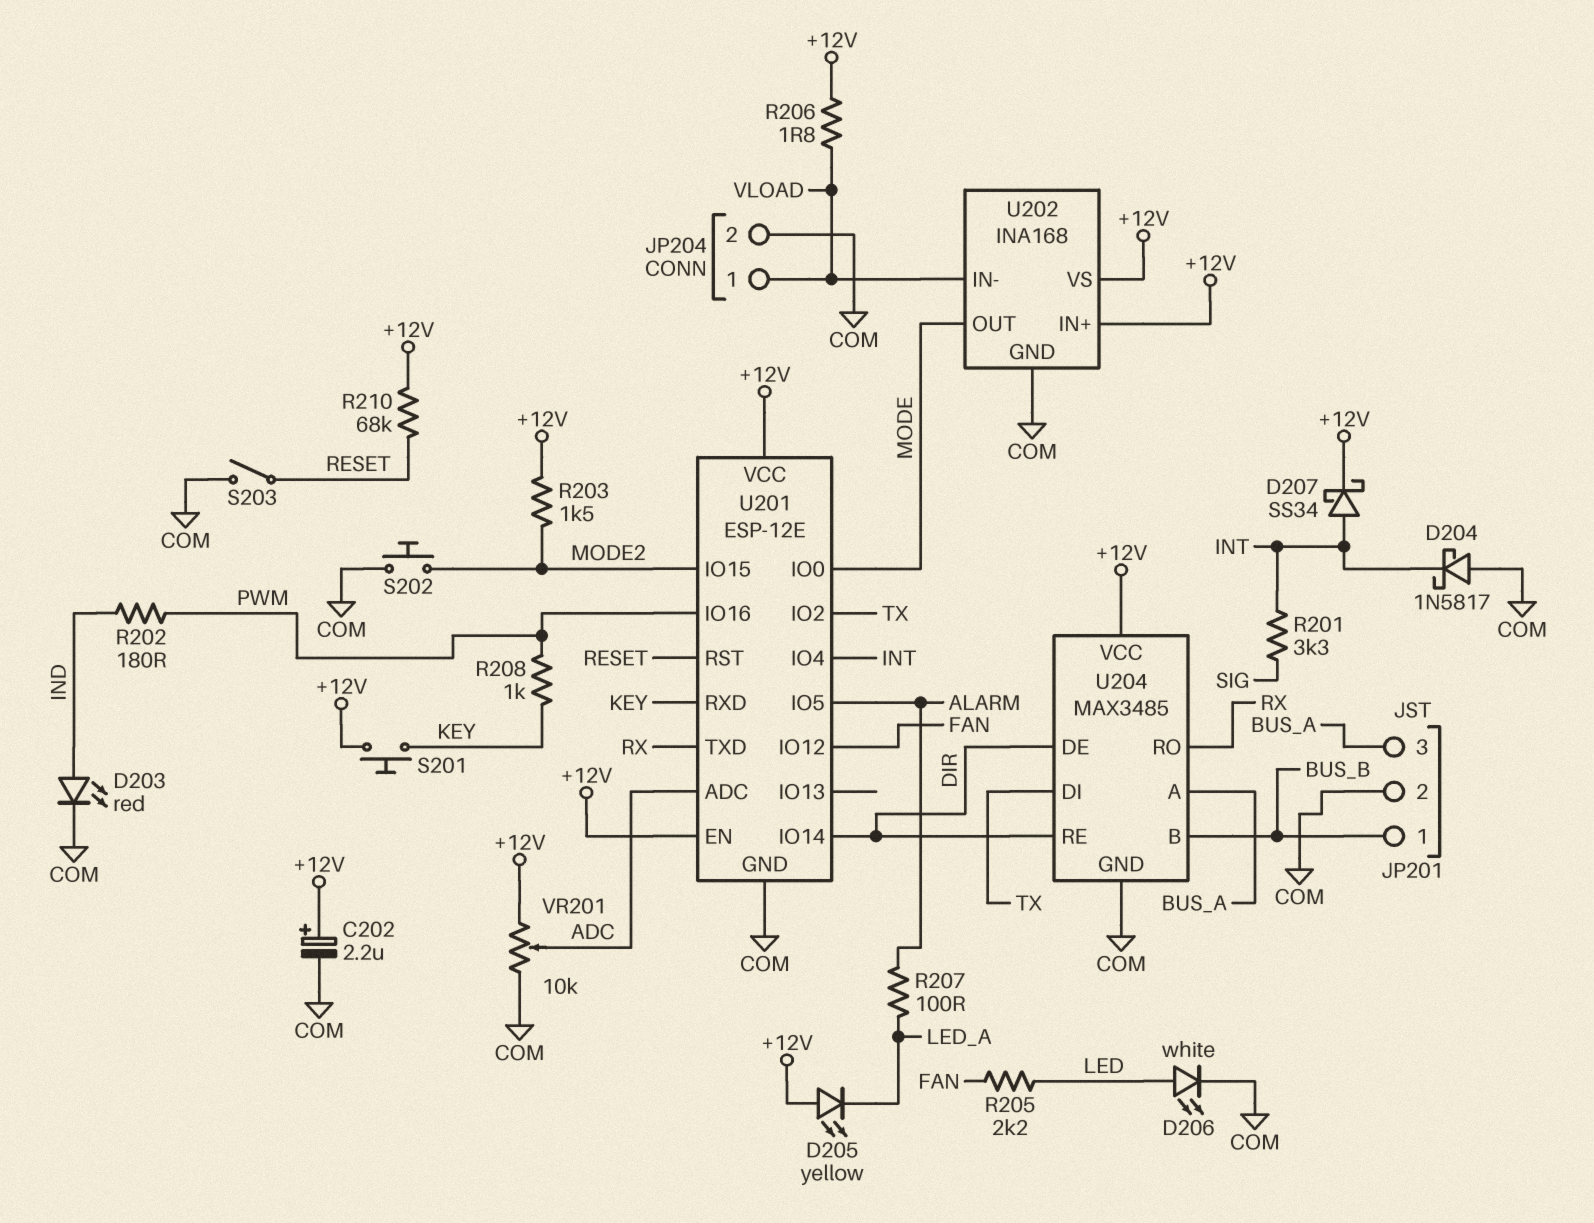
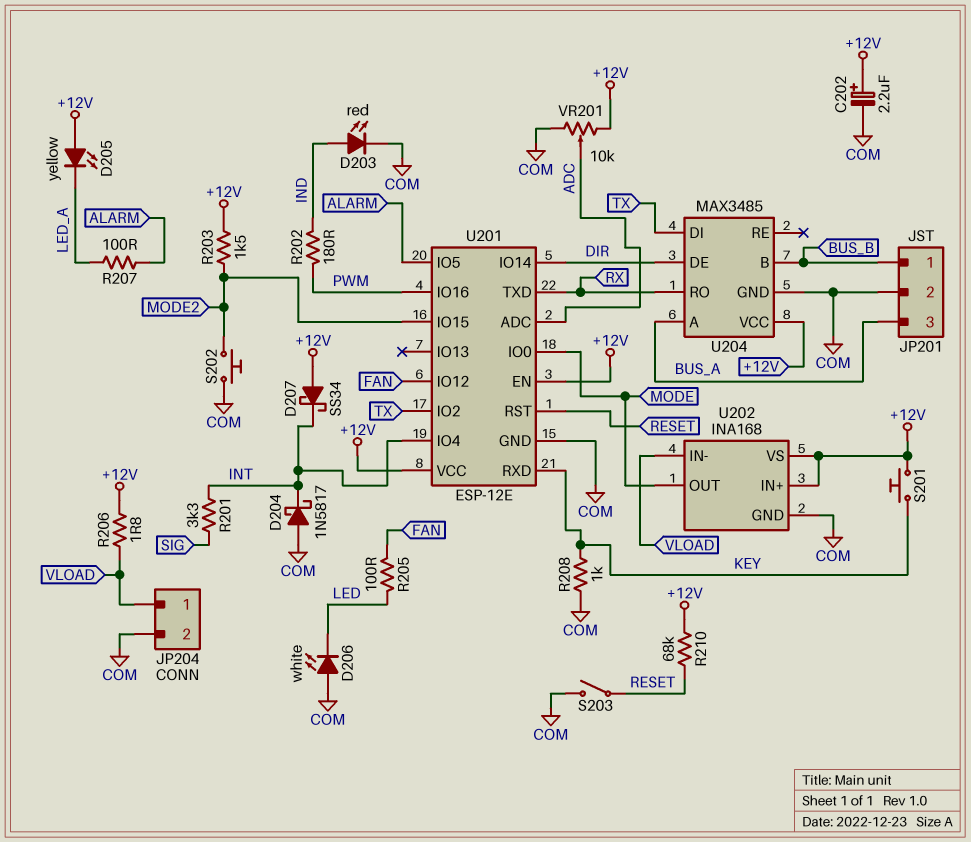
D206: LED white (A LED, K COM) -> LED white (A COM, K LED)
D207: schottky SS34 (A INT, K +12V) -> schottky SS34 (A +12V, K INT)
R205: 2.2k (FAN, LED) -> 100 (FAN, LED)
R208: 1k (KEY, PWM) -> 1k (COM, KEY)
U204 pin RE: DIR -> none

